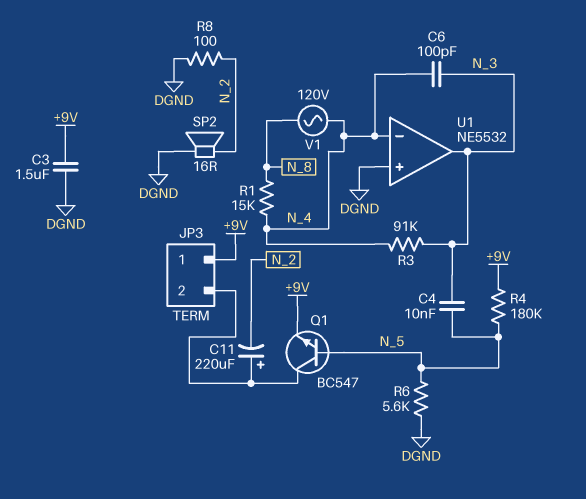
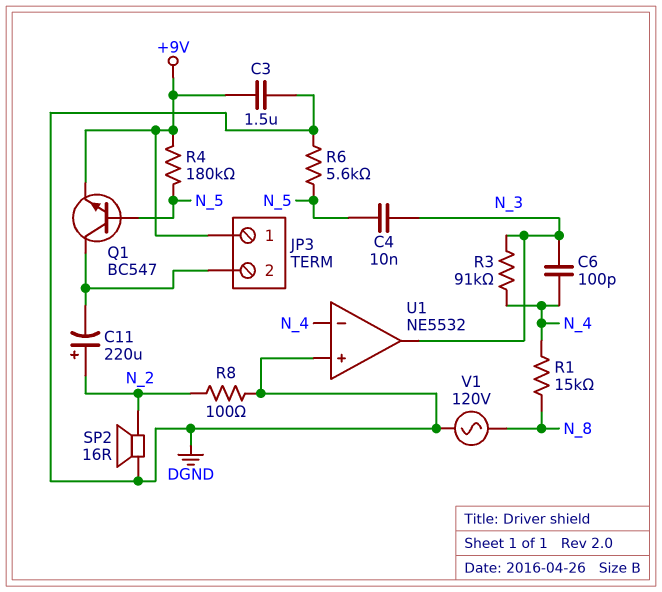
C11: 220uF (plus JP3/2, minus N_2) -> 220uF (plus N_2, minus JP3/2)
V1: AC 120V (N_4, N_8) -> AC 120V (DGND, N_8)

